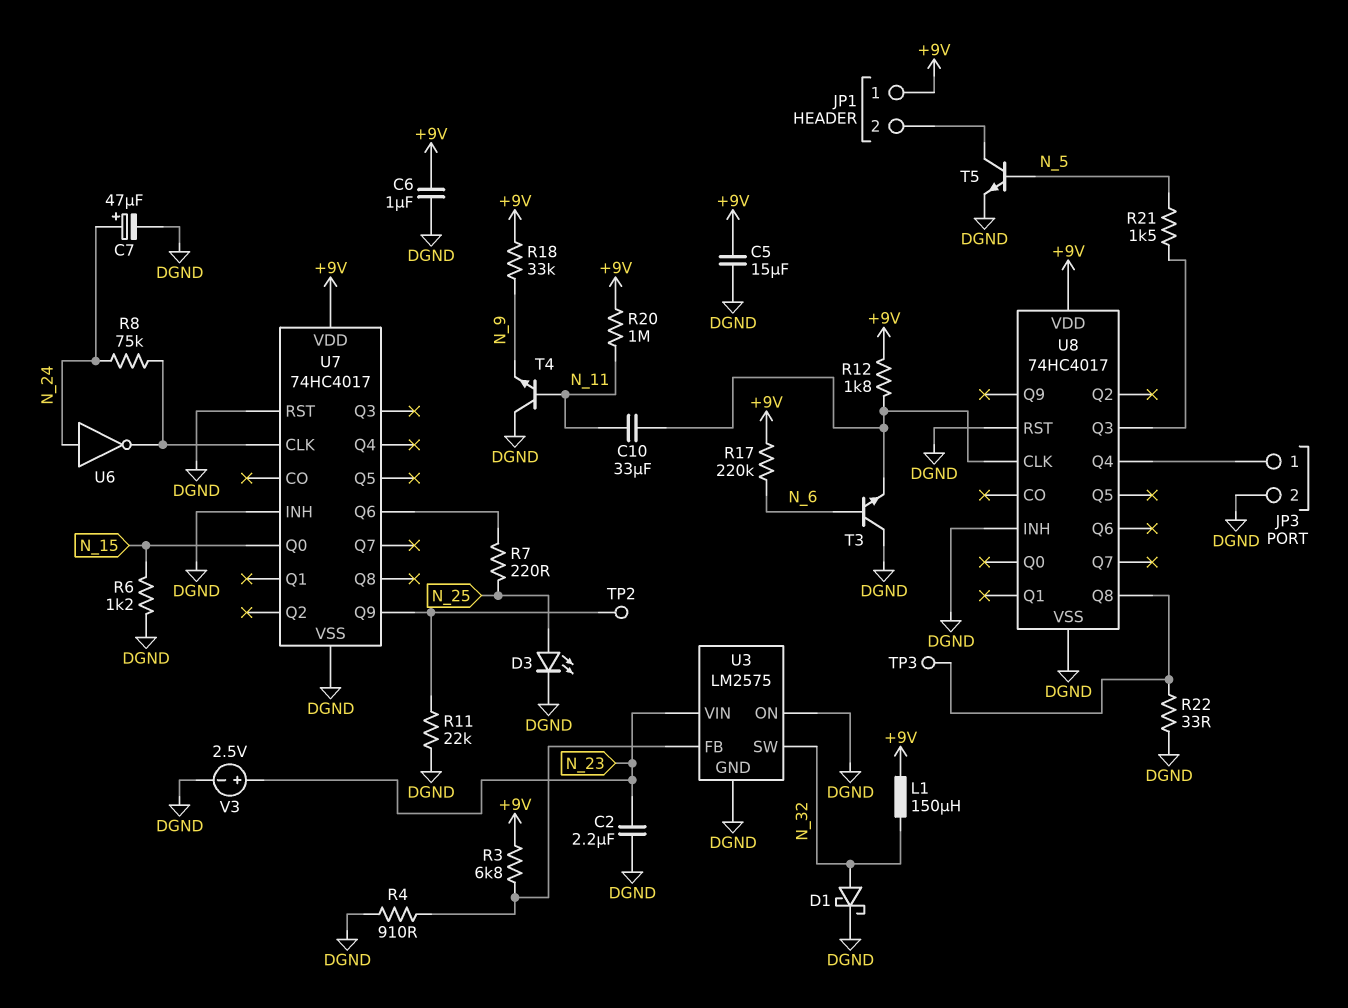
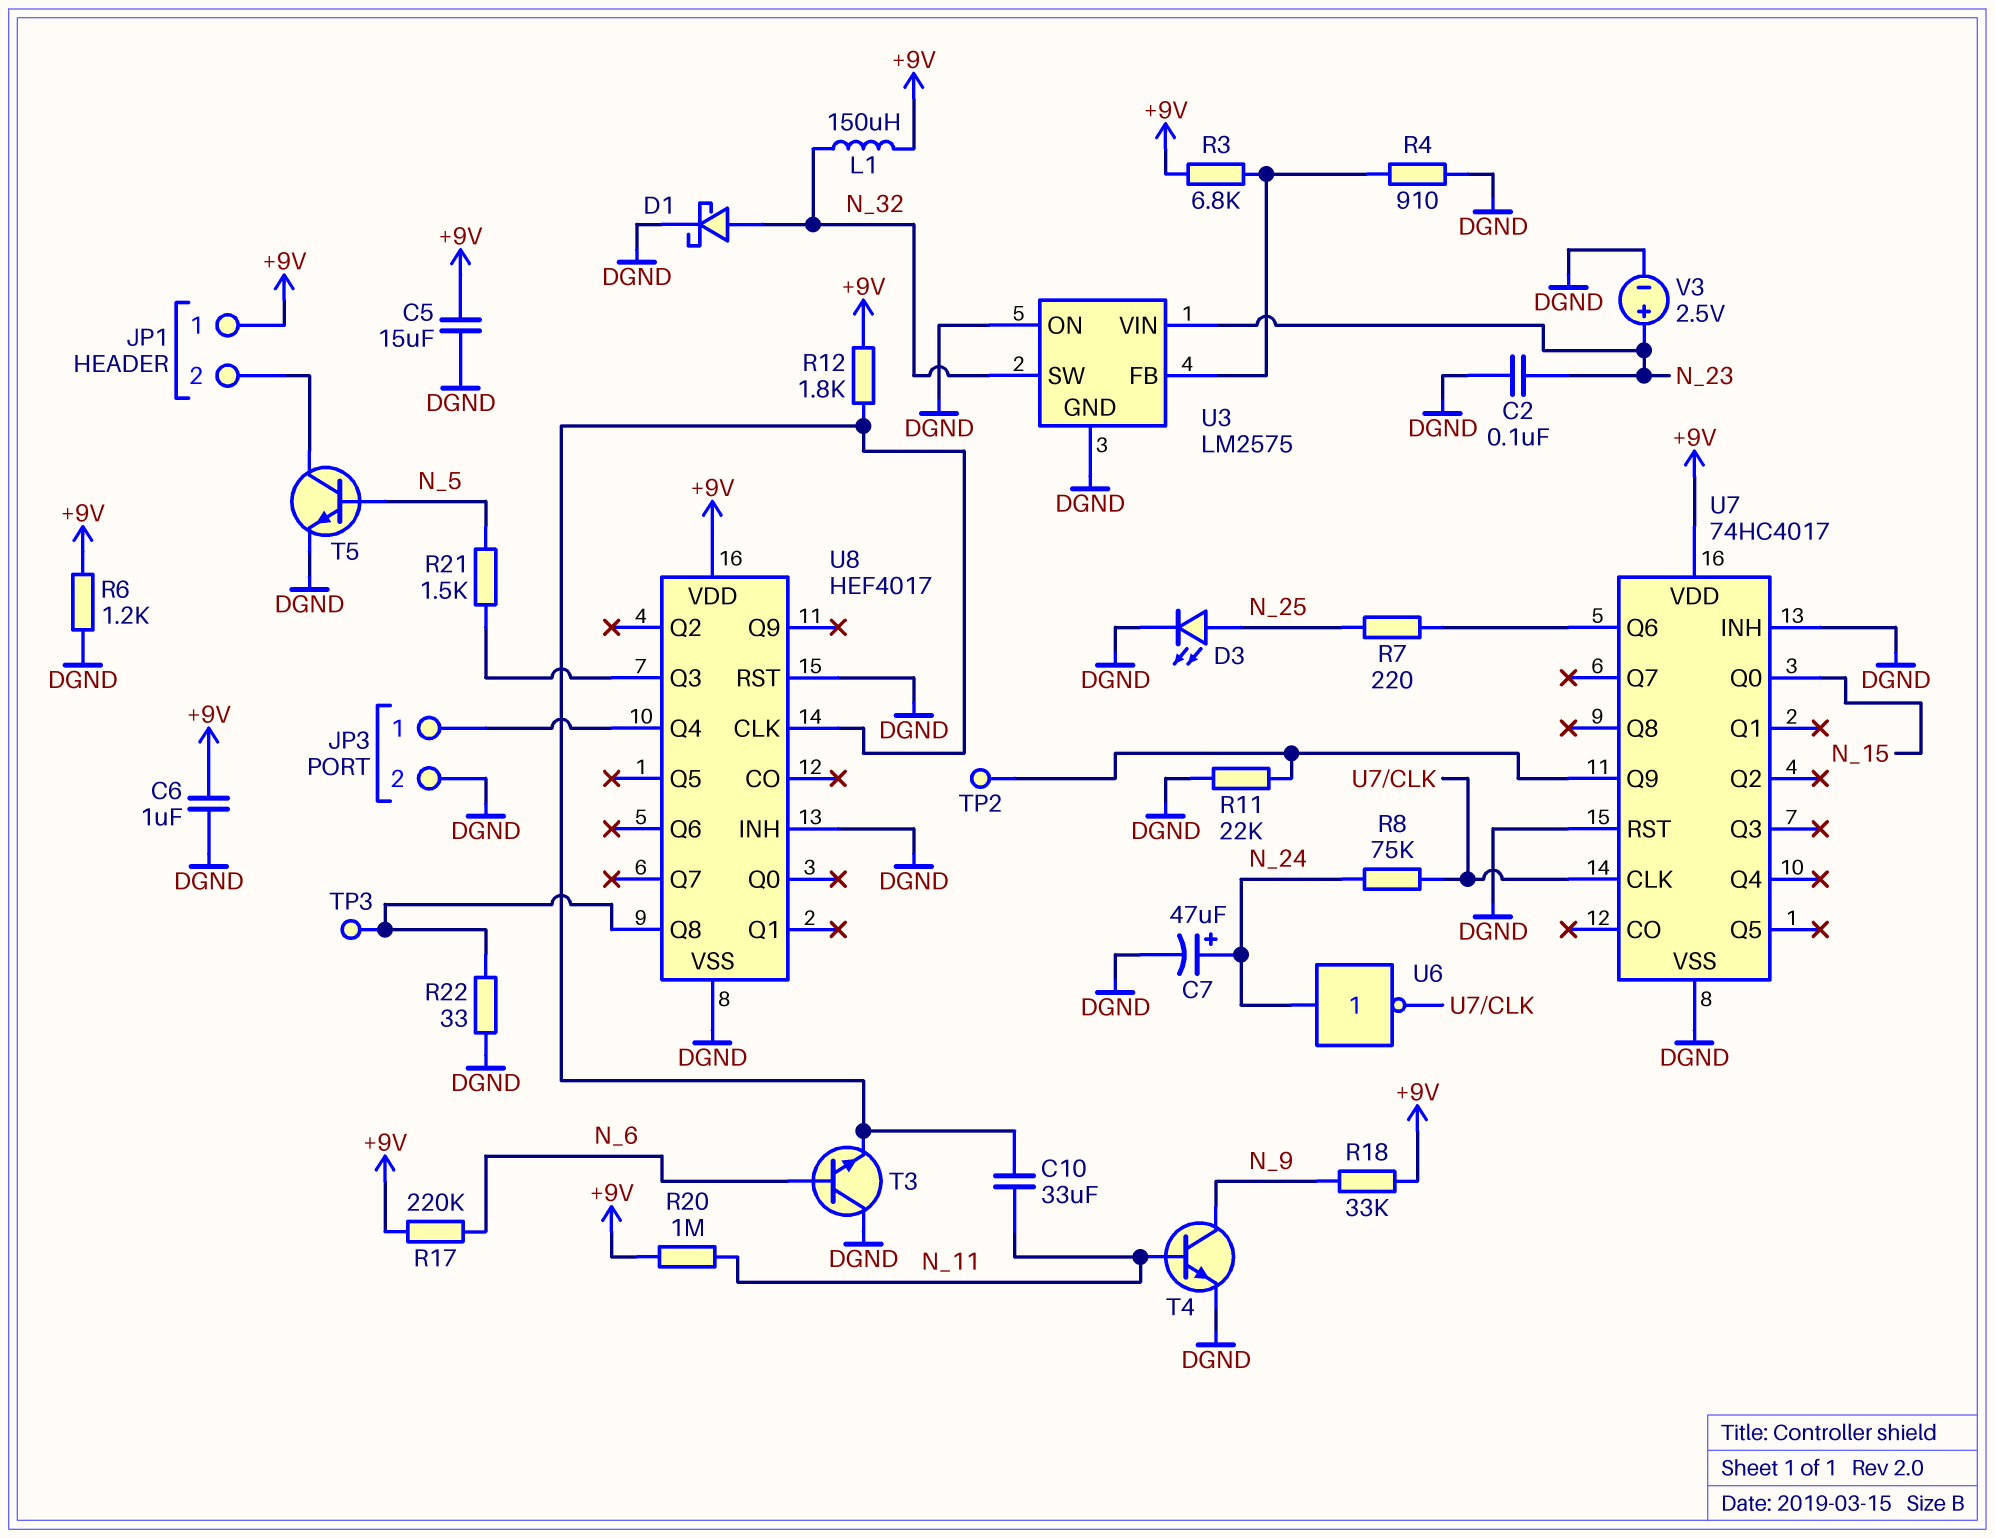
C2: 2.2uF (DGND, N_23) -> 100nF (DGND, N_23)
R6: 1.2k (DGND, N_15) -> 1.2k (+9V, DGND)
T4: NPN (B N_11, C DGND, E N_9) -> NPN (B N_11, C N_9, E DGND)
U8: 74HC4017 -> HEF4017

